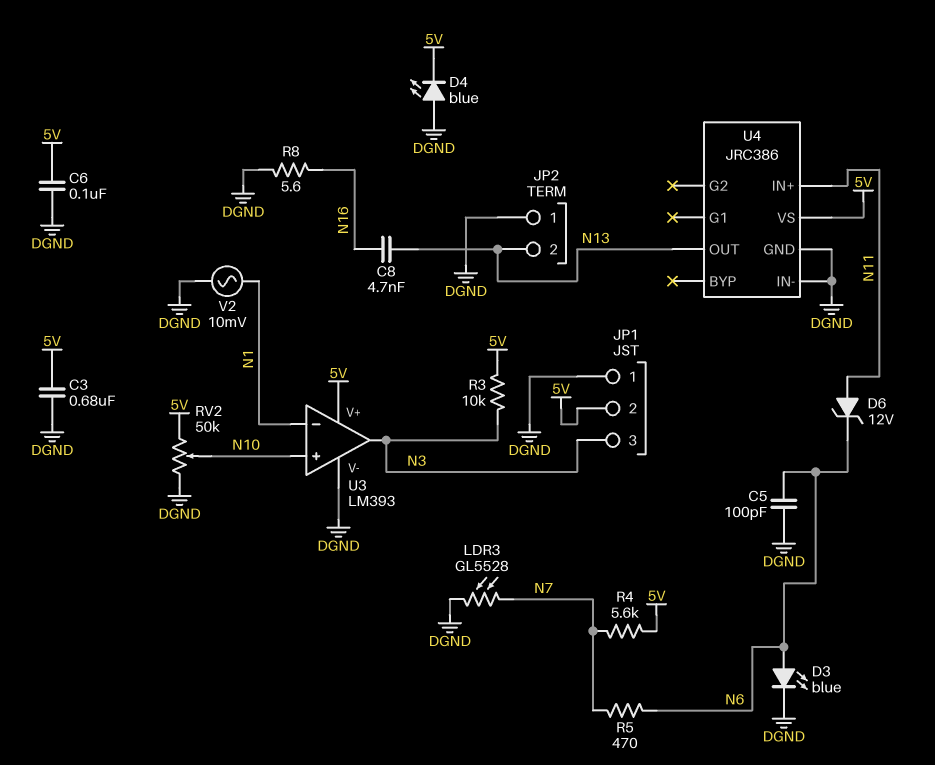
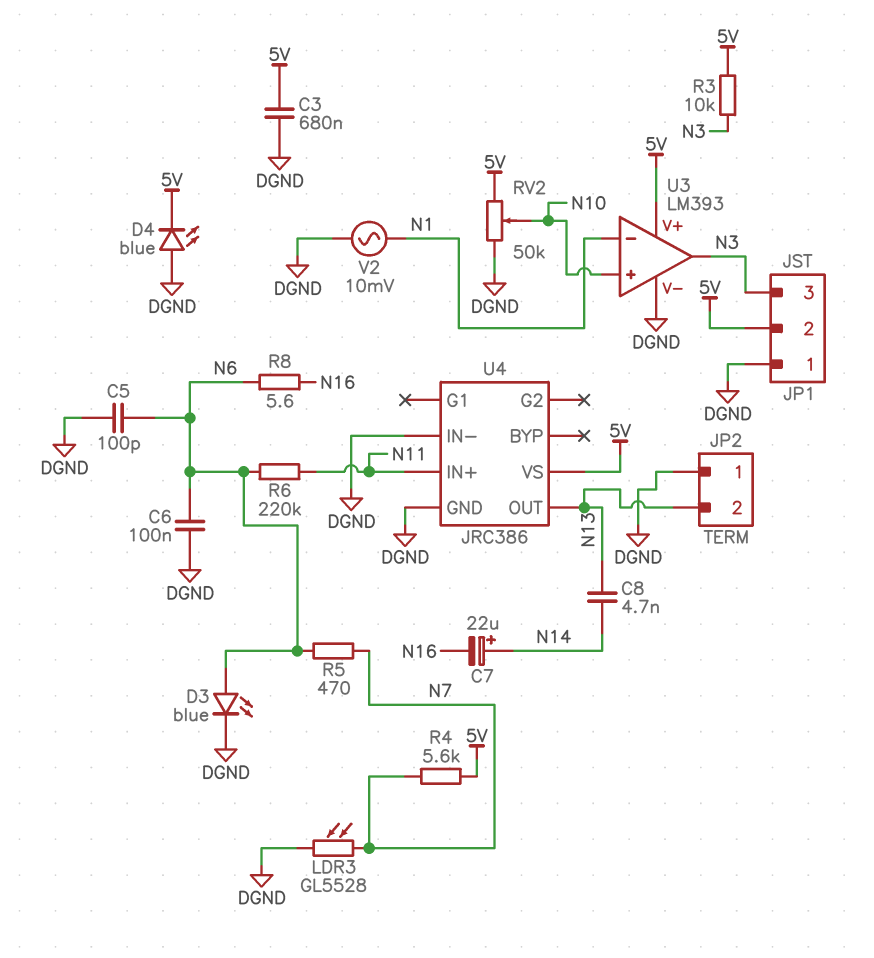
C6: 100nF (5V, DGND) -> 100nF (DGND, N6)
C7: none -> 22uF (plus N14, minus N16)
C8: 4.7nF (N13, N16) -> 4.7nF (N13, N14)
D6: zener 12V (A N11, K N6) -> none
R6: none -> 220k (N6, N11)
R8: 5.6 (DGND, N16) -> 5.6 (N6, N16)

